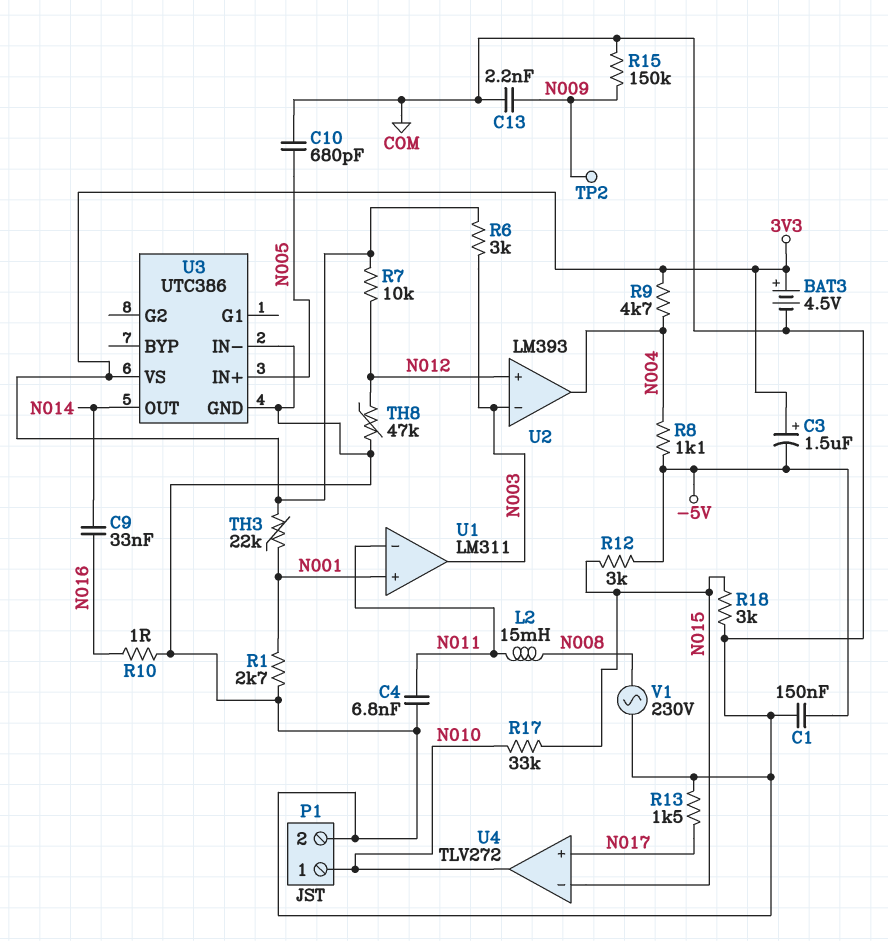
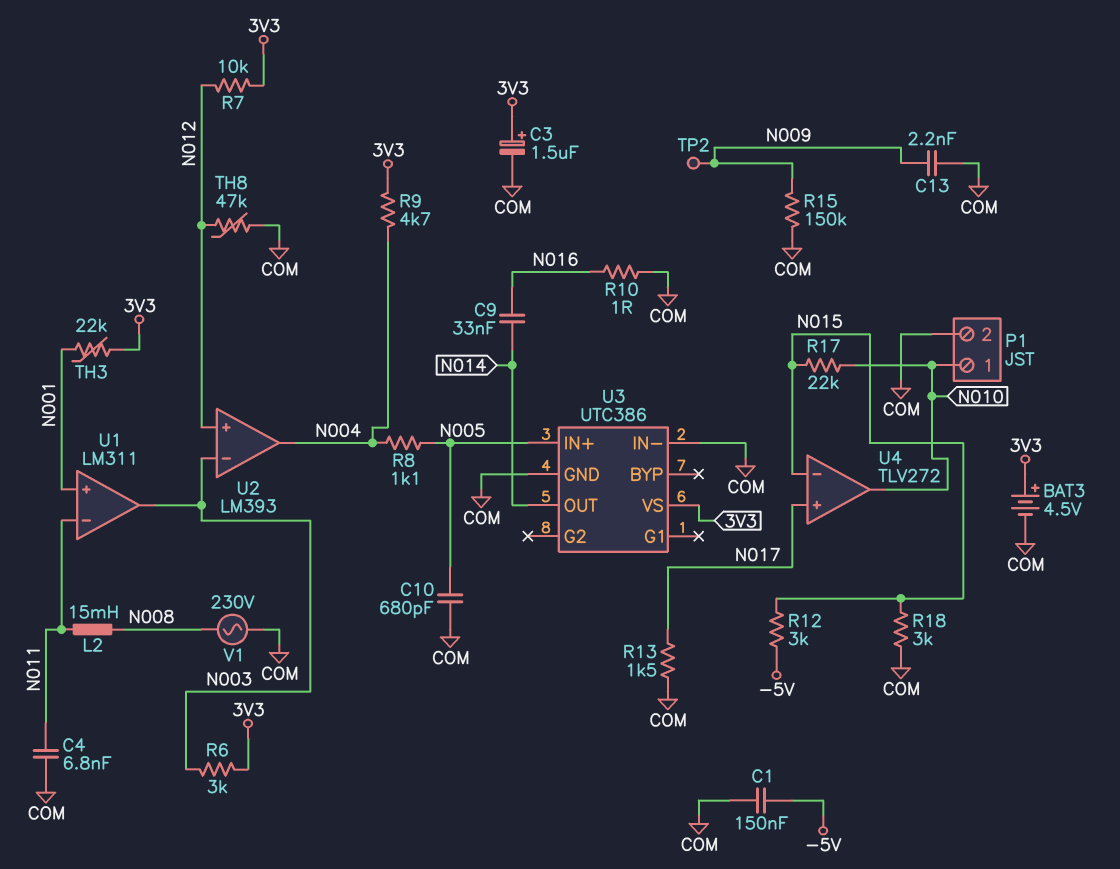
C3: 1.5uF (plus 3V3, minus -5V) -> 1.5uF (plus 3V3, minus COM)
R1: 2.7k (COM, N001) -> none
R8: 1.1k (-5V, N004) -> 1.1k (N004, N005)
R17: 33k (N010, N015) -> 22k (N010, N015)

